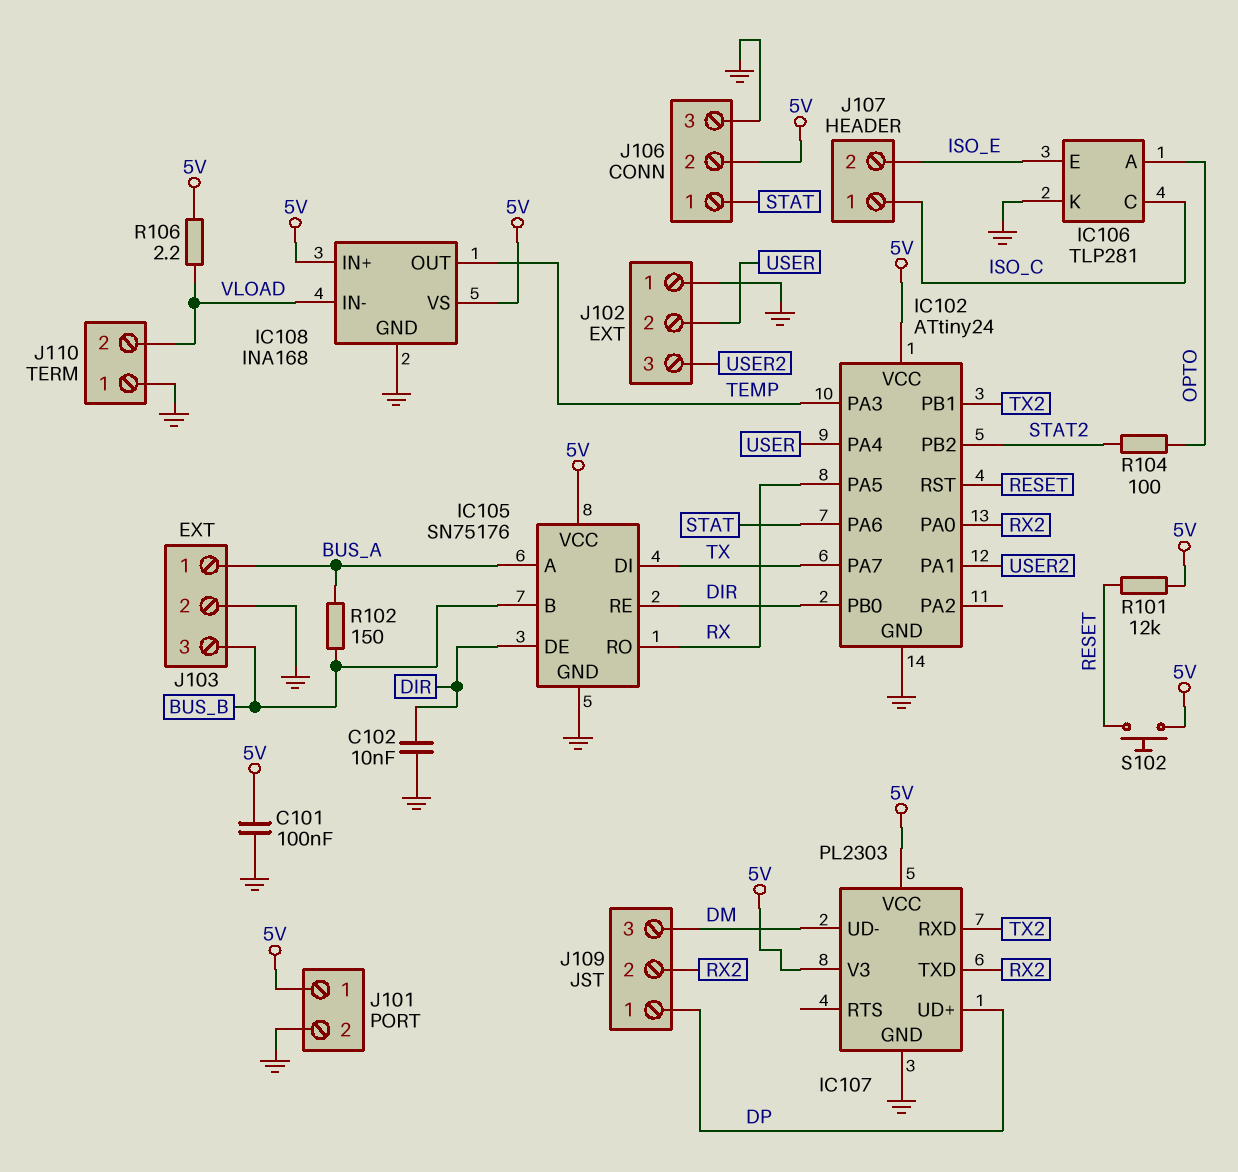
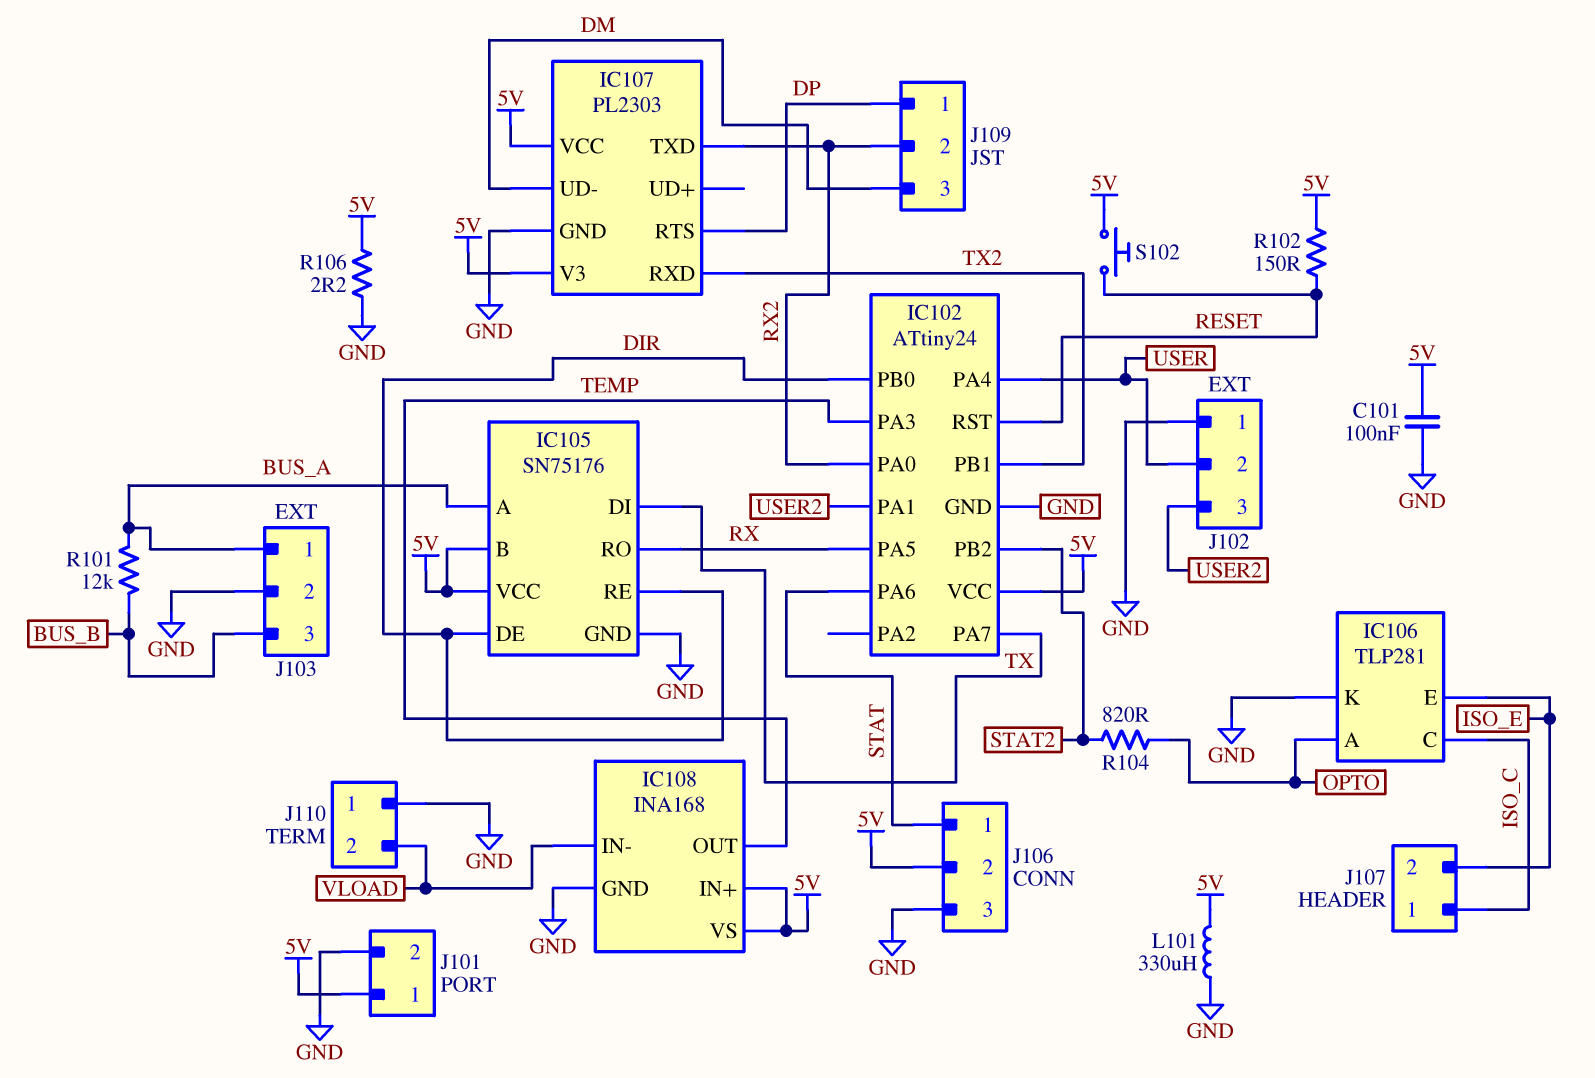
C102: 10nF (DIR, GND) -> none
IC105 pin B: BUS_B -> 5V
IC107 pin RTS: none -> DP
IC107 pin UD+: DP -> none
L101: none -> 330uH (5V, GND)
R101: 12k (5V, RESET) -> 12k (BUS_A, BUS_B)
R102: 150 (BUS_A, BUS_B) -> 150 (5V, RESET)
R104: 100 (OPTO, STAT2) -> 820 (OPTO, STAT2)
R106: 2.2 (5V, VLOAD) -> 2.2 (5V, GND)

